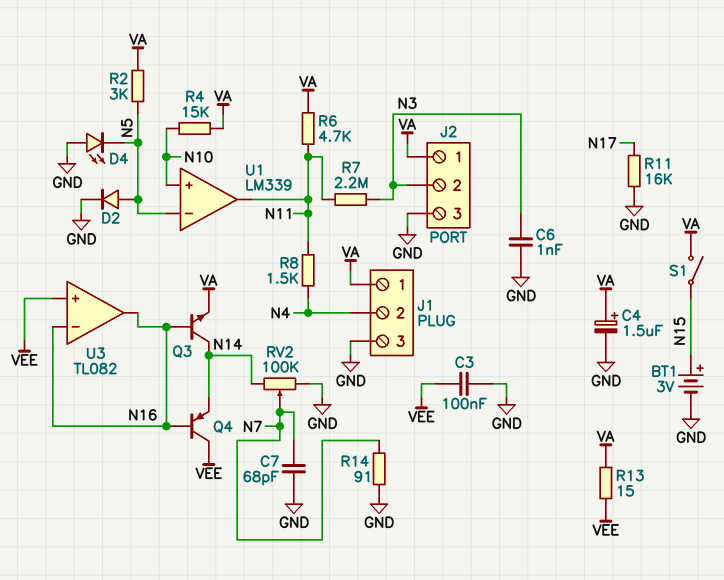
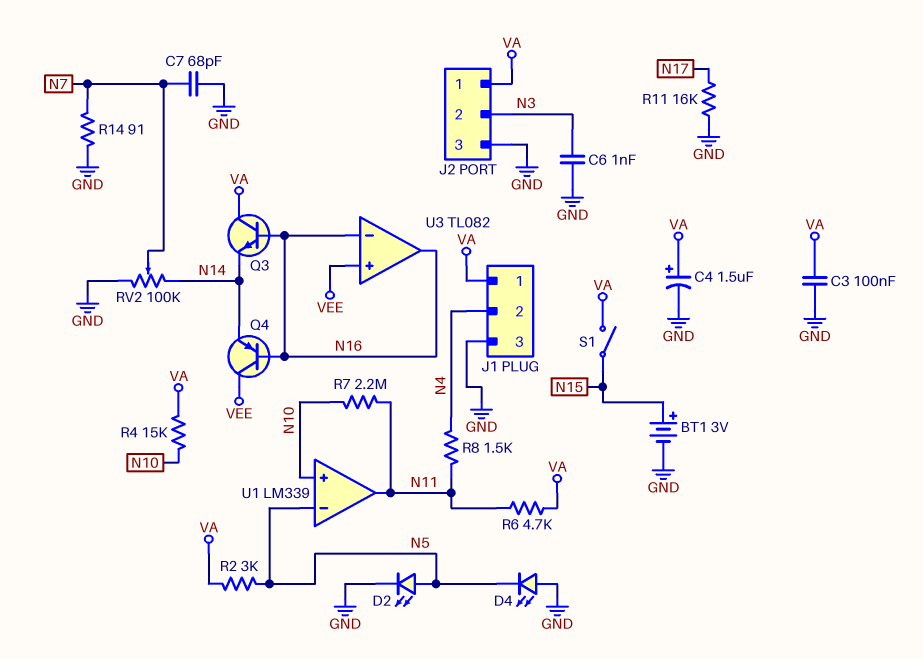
C3: 100nF (GND, VEE) -> 100nF (GND, VA)
D2: diode (A N5, K GND) -> LED (A N5, K GND)
Q3: NPN (B N16, C N14, E VA) -> NPN (B N16, C VA, E N14)
R7: 2.2M (N3, N11) -> 2.2M (N10, N11)
R13: 15 (VA, VEE) -> none

